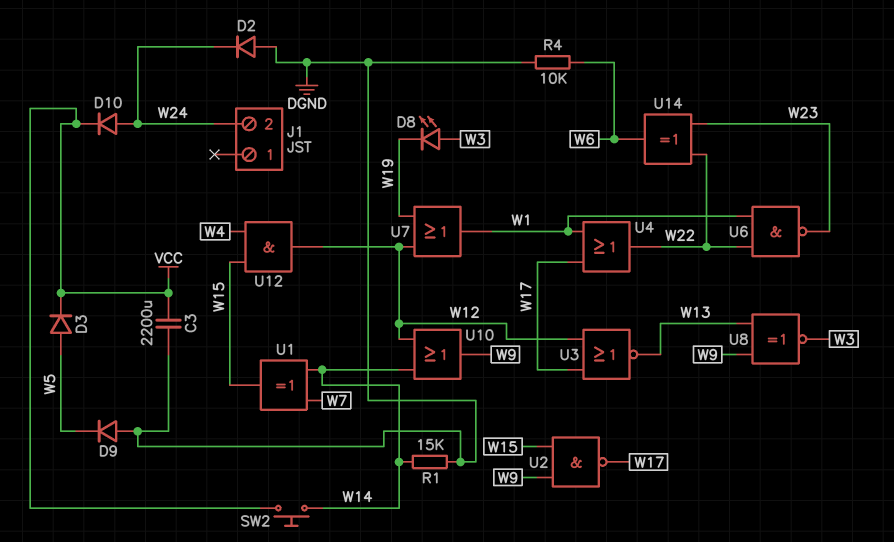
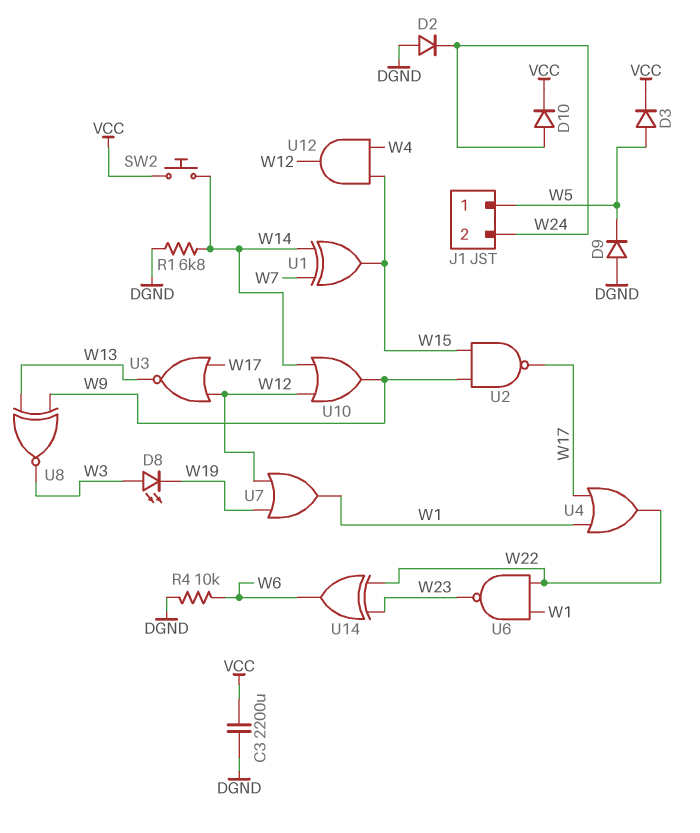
J1 pin 1: none -> W5
R1: 15k (DGND, W14) -> 6.8k (DGND, W14)

